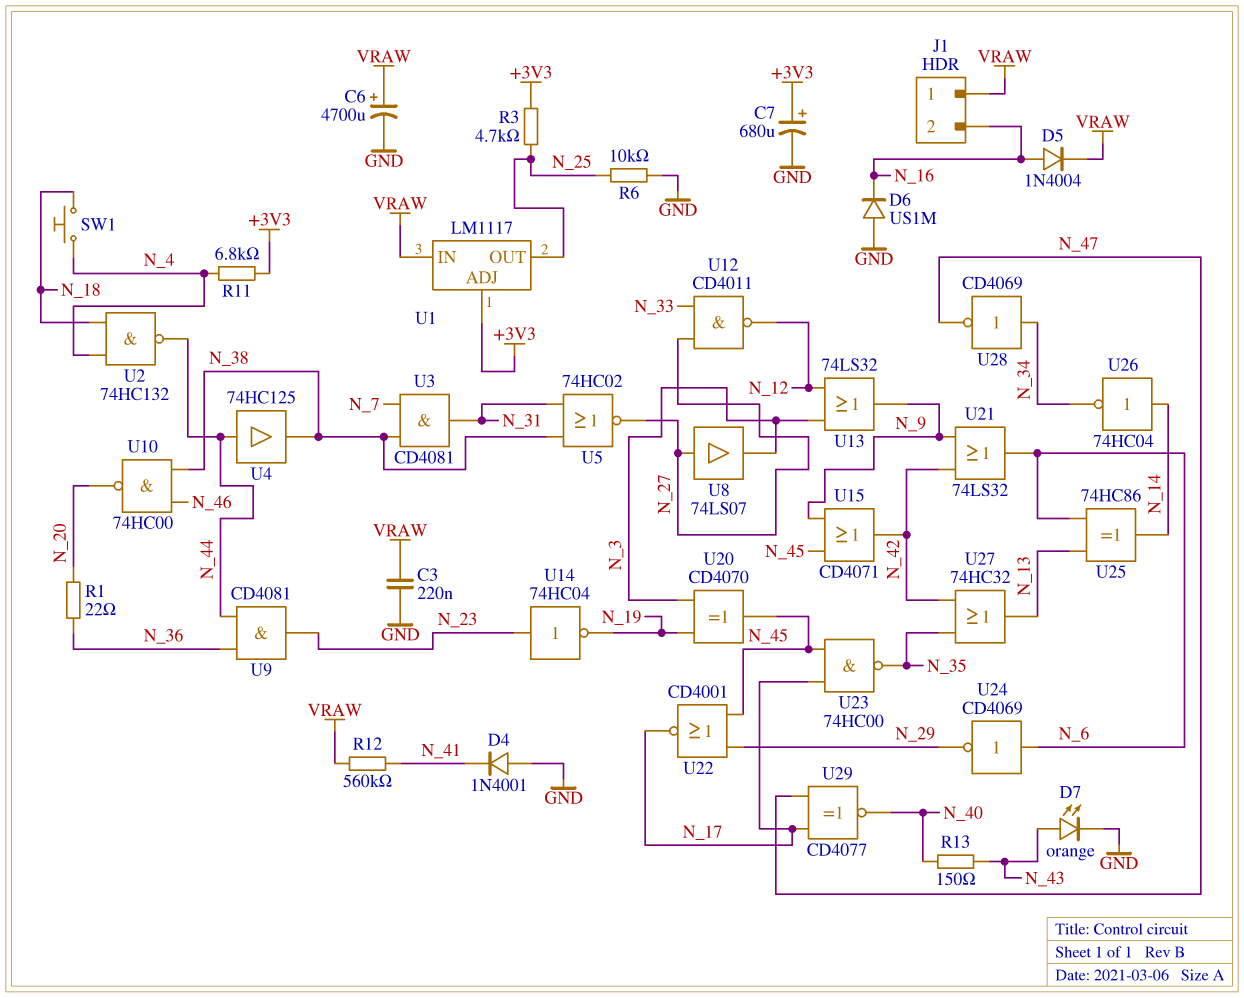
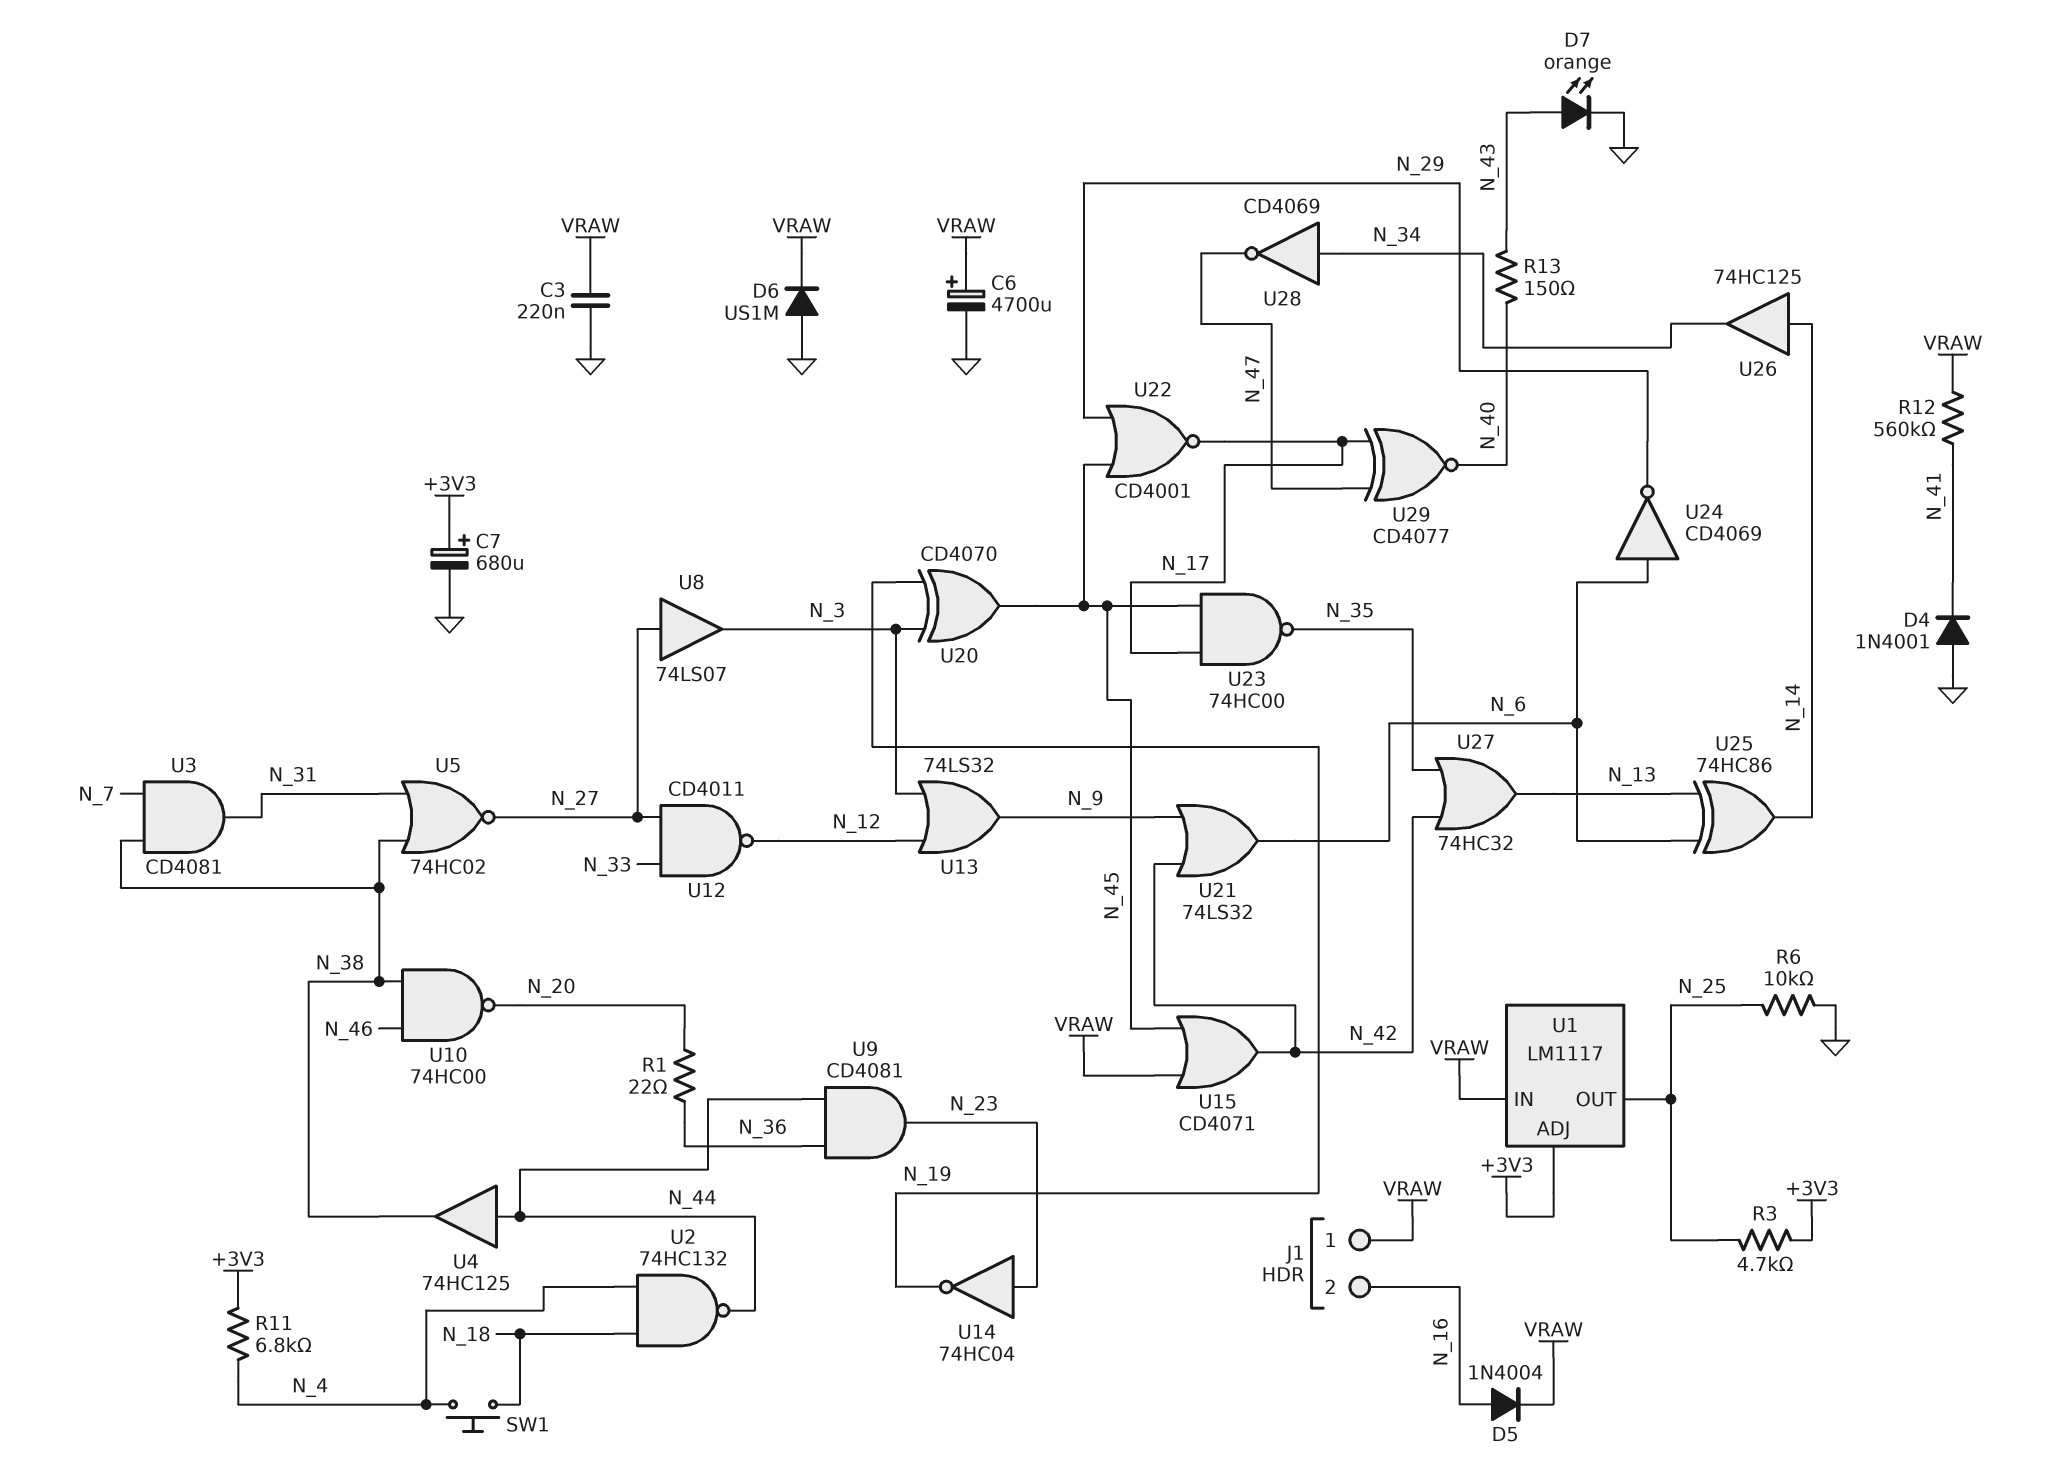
D6: diode US1M (A GND, K N_16) -> diode US1M (A GND, K VRAW)
U15: OR CD4071 (in N_9, in N_45, out N_42) -> OR CD4071 (in N_45, in VRAW, out N_42)
U26: NOT 74HC04 (in N_14, out N_34) -> buffer 74HC125 (in N_14, out N_34)

